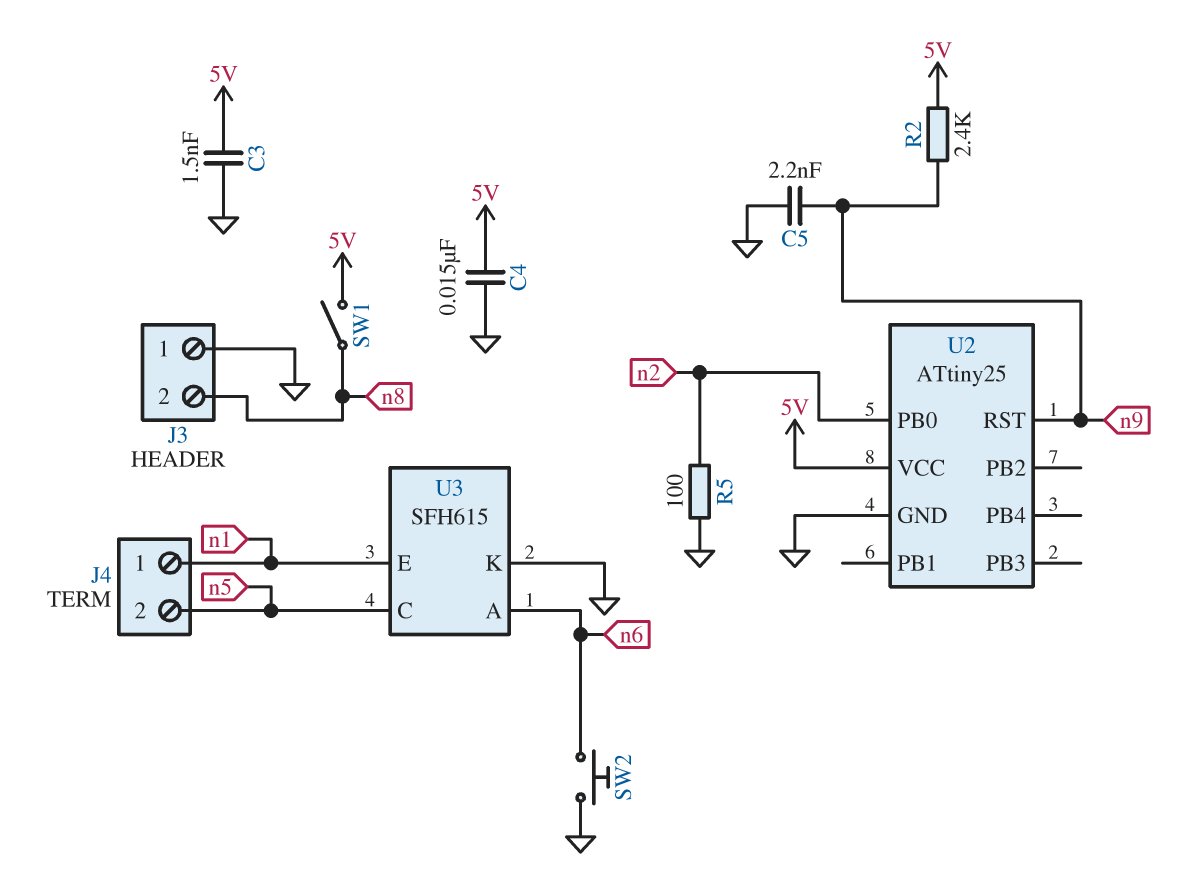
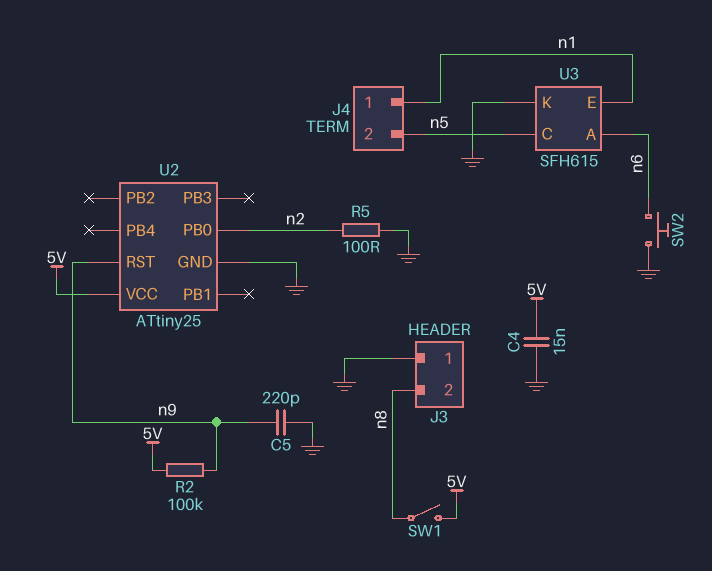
C3: 1.5nF (5V, GND) -> none
C5: 2.2nF (GND, n9) -> 220pF (GND, n9)
R2: 2.4k (5V, n9) -> 100k (5V, n9)

